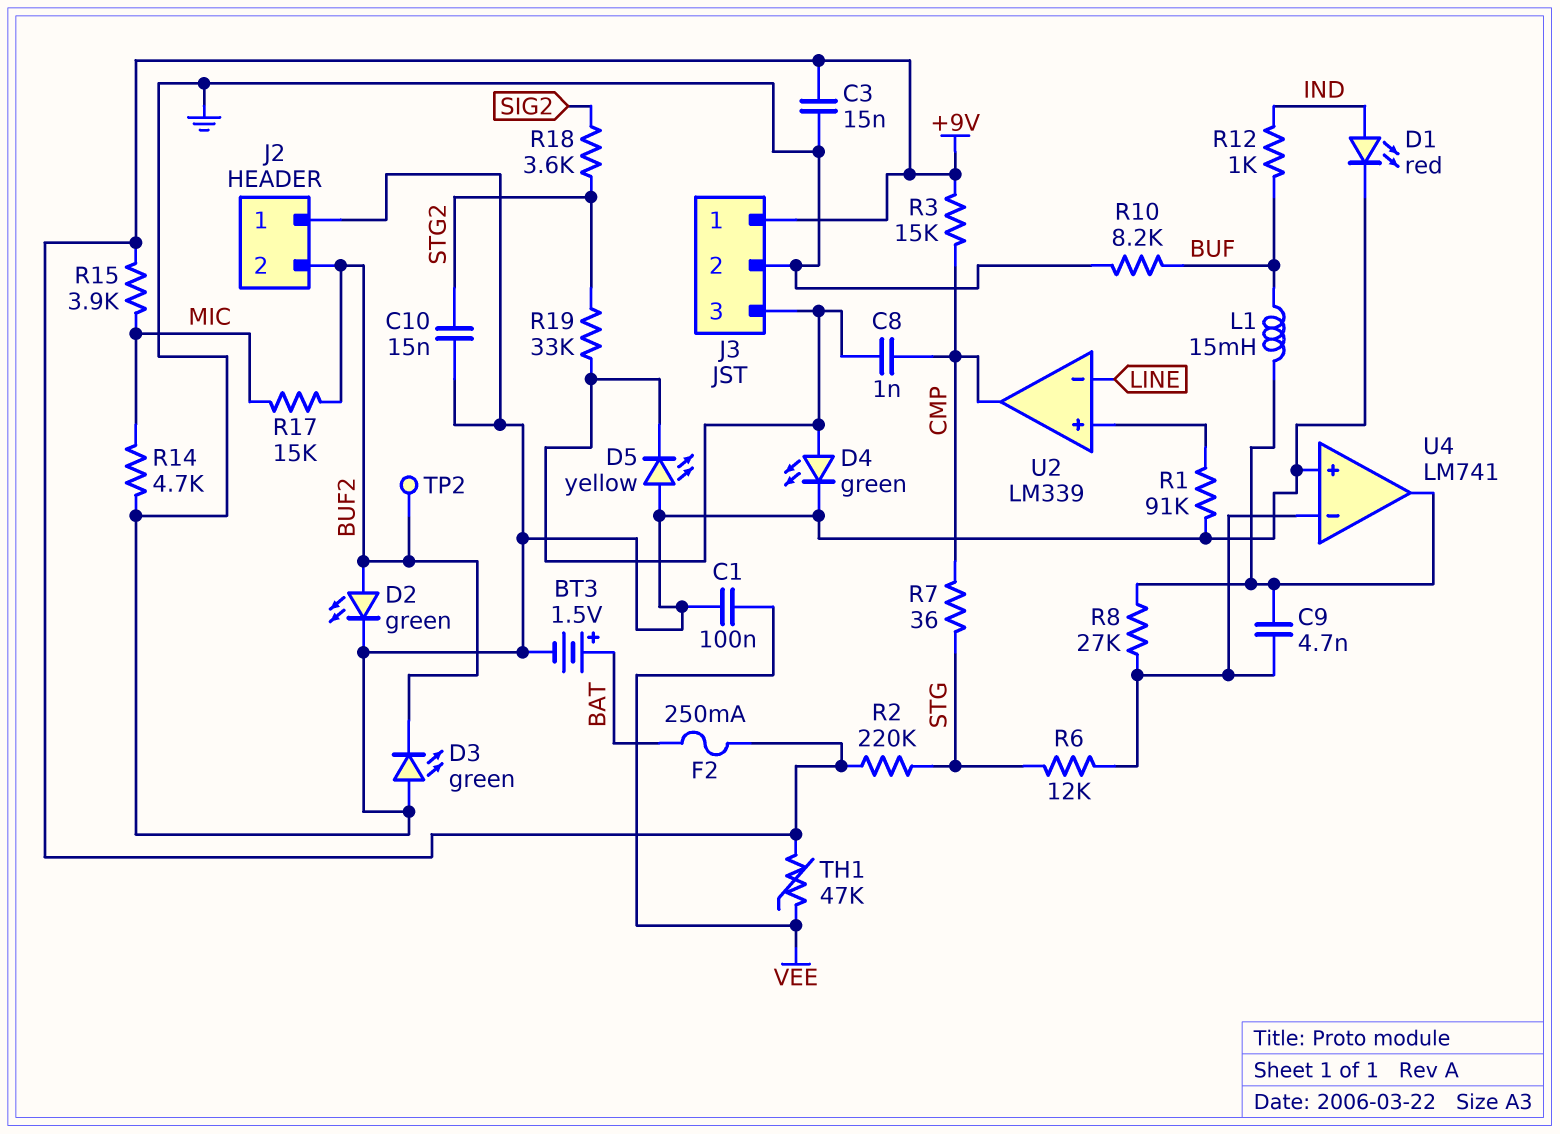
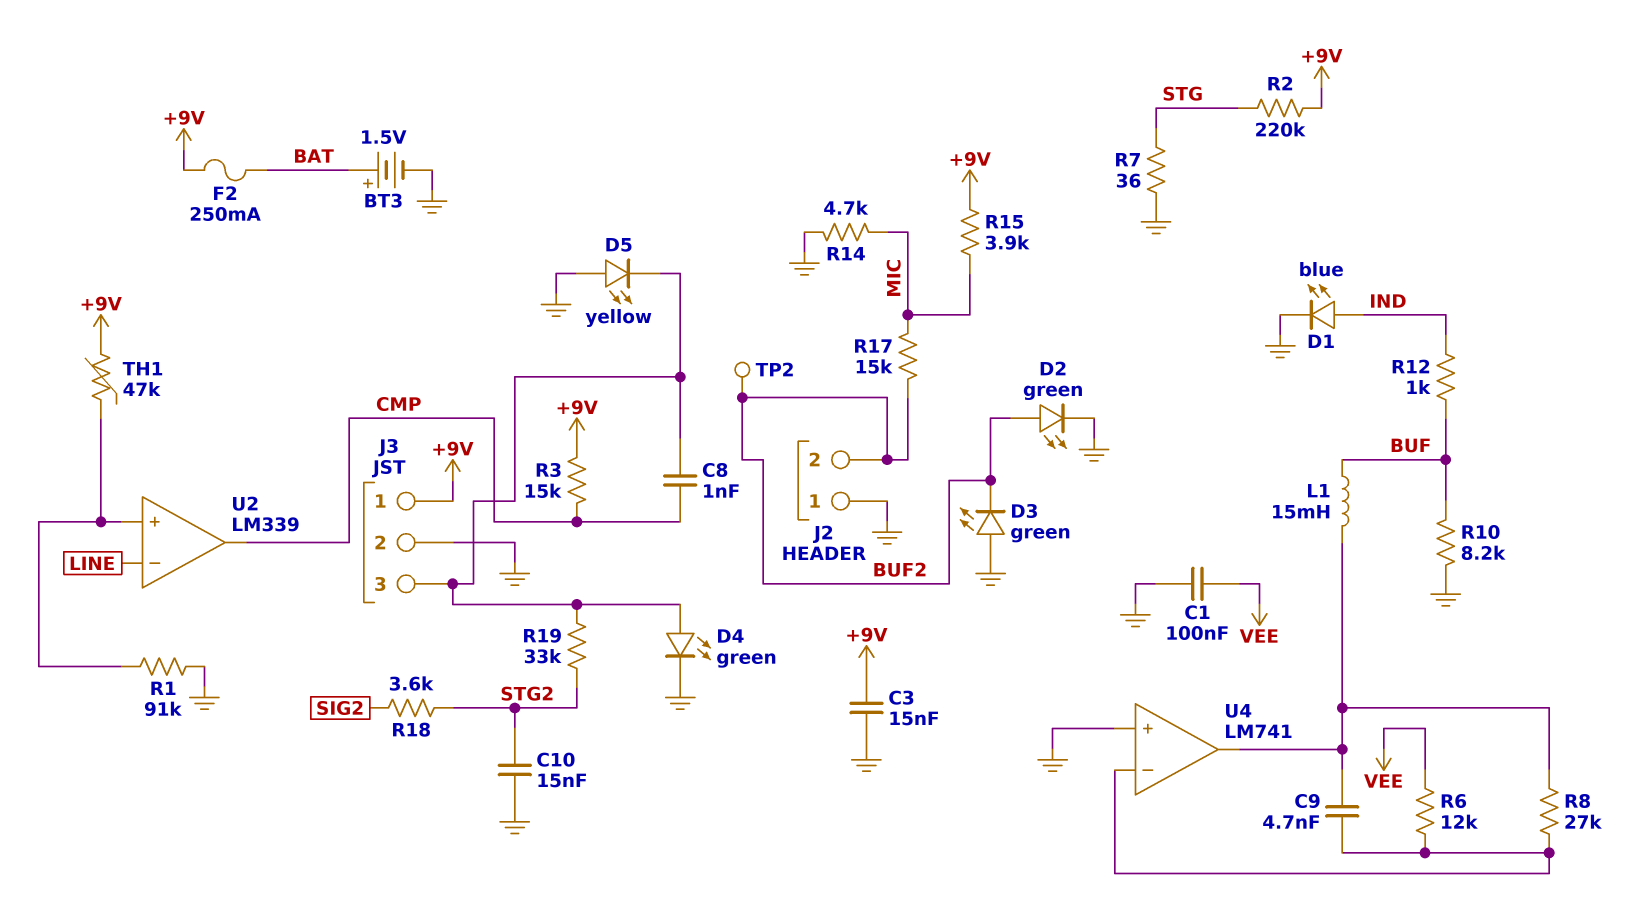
D1: LED red (A IND, K GND) -> LED blue (A IND, K GND)
R6: 12k (STG, U4/in-) -> 12k (U4/in-, VEE)
R7: 36 (CMP, STG) -> 36 (GND, STG)
TH1: 47k (+9V, VEE) -> 47k (+9V, U2/in+)

